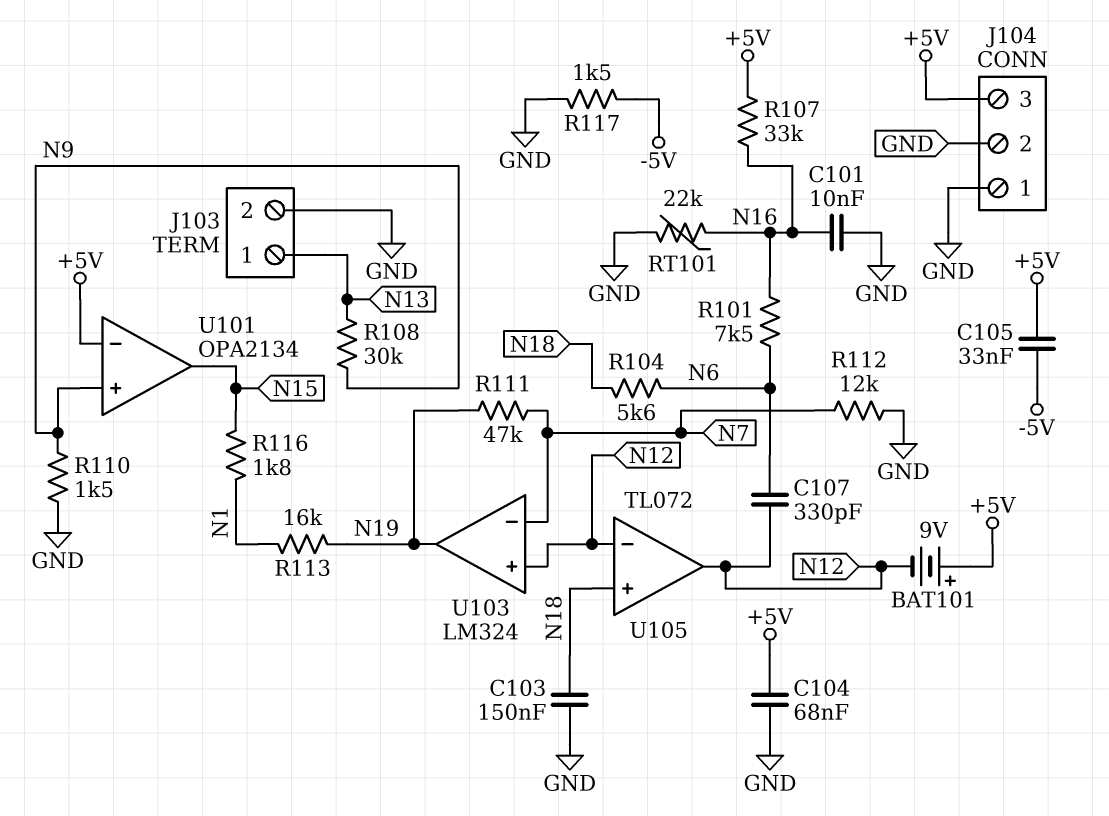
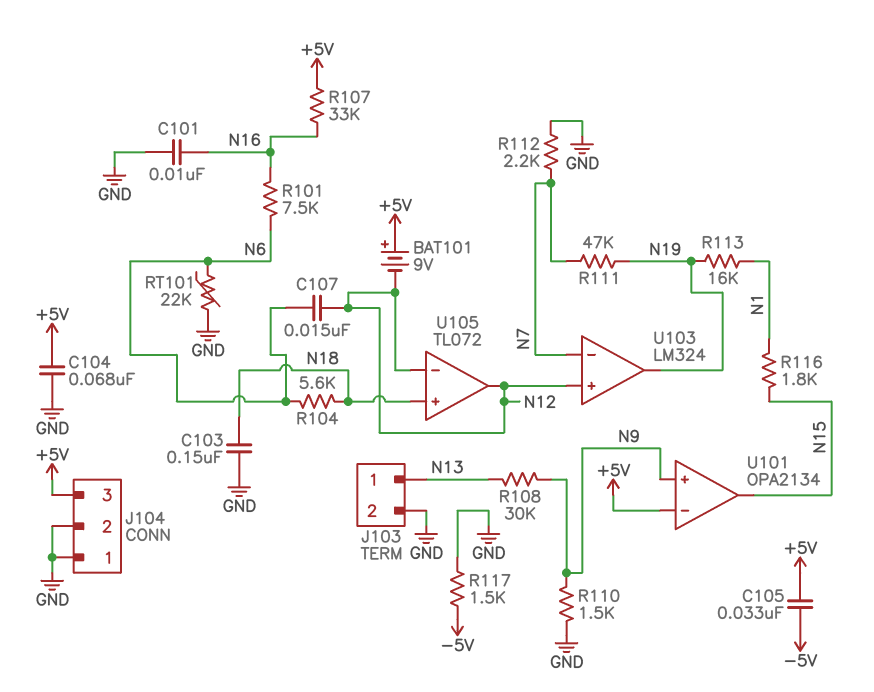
C107: 330pF (N6, N12) -> 15nF (N6, N12)
R112: 12k (GND, N7) -> 2.2k (GND, N7)
RT101: 22k (GND, N16) -> 22k (GND, N6)

